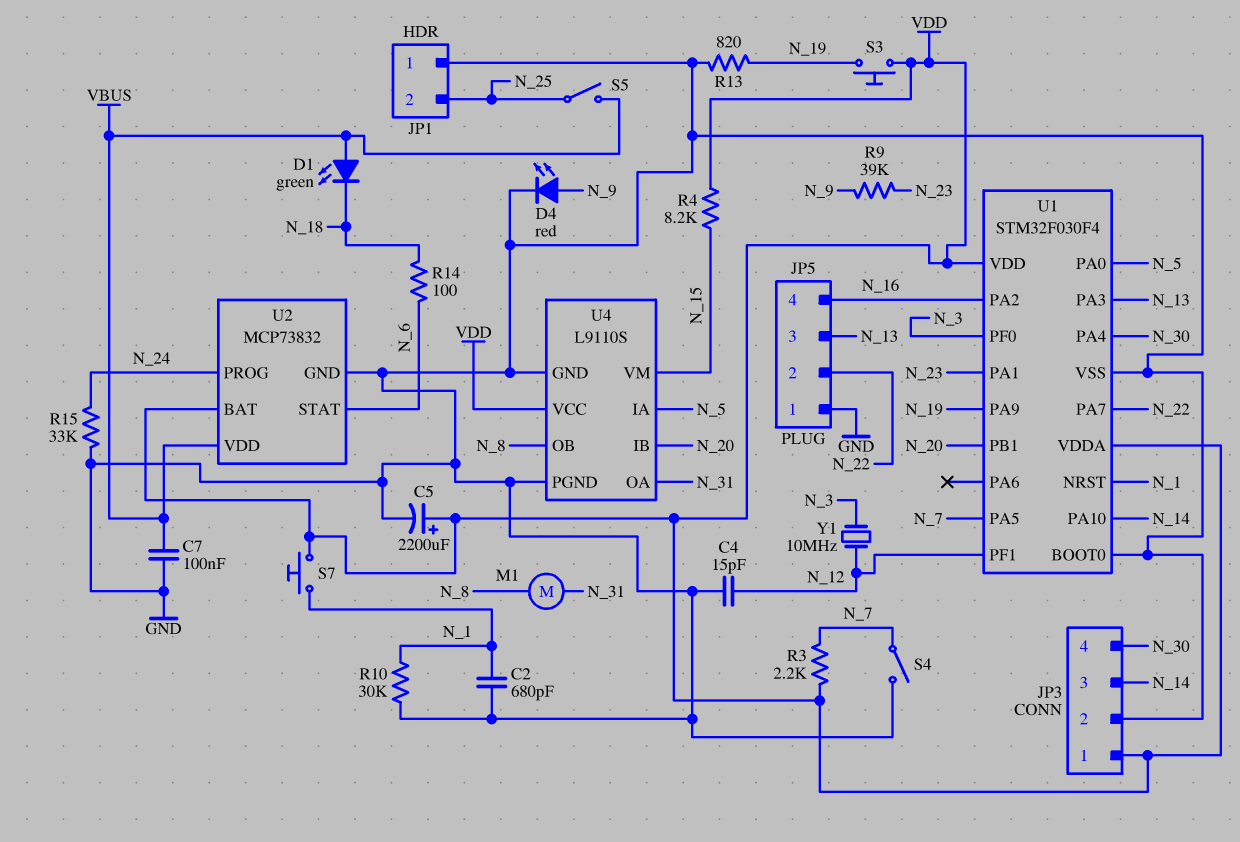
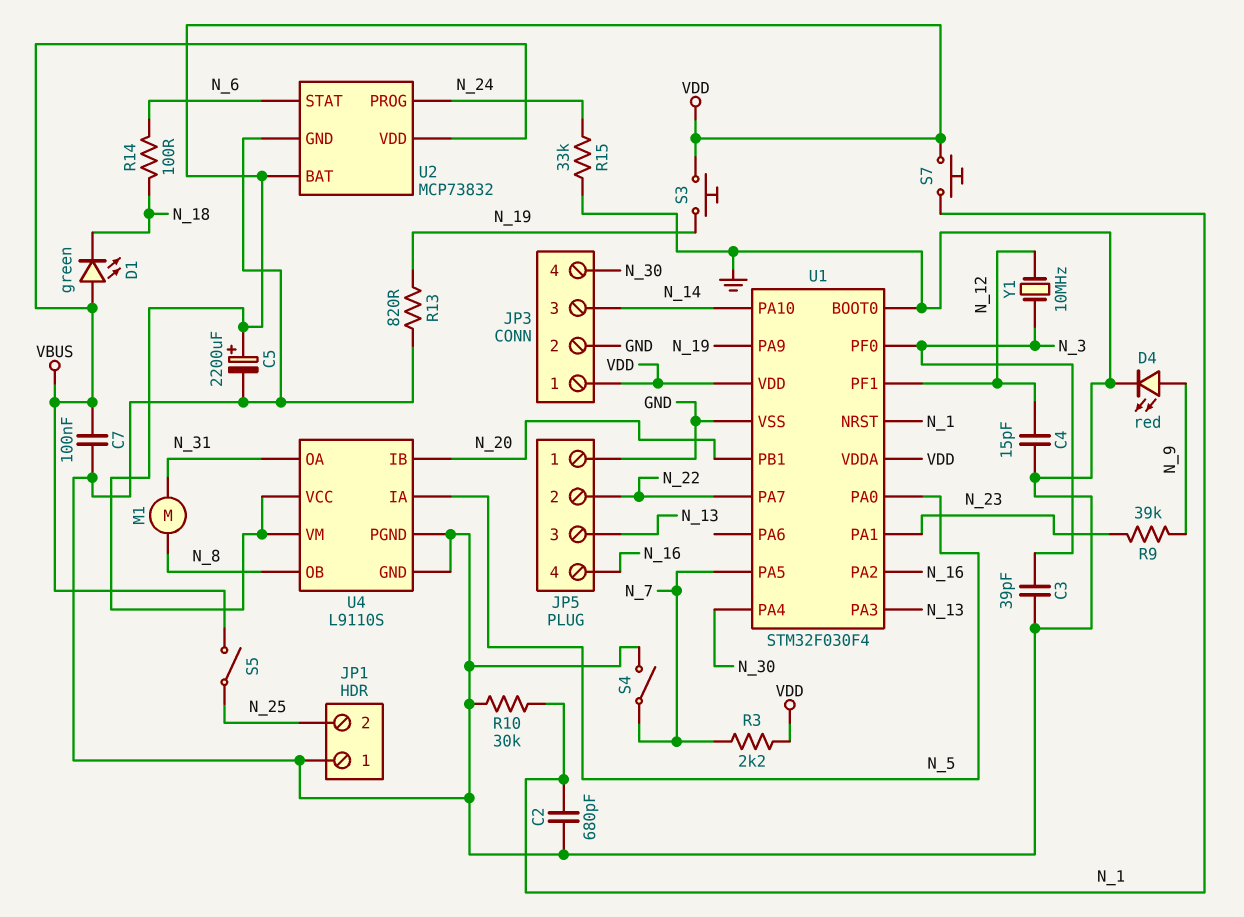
C3: none -> 39pF (GND, N_3)
R4: 8.2k (N_15, VDD) -> none
U4 pin VM: N_15 -> VDD

